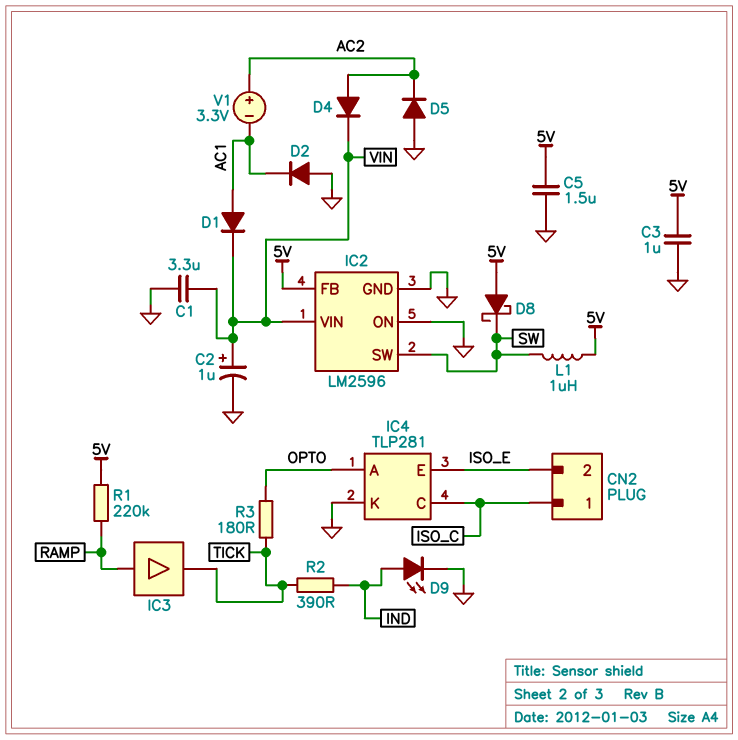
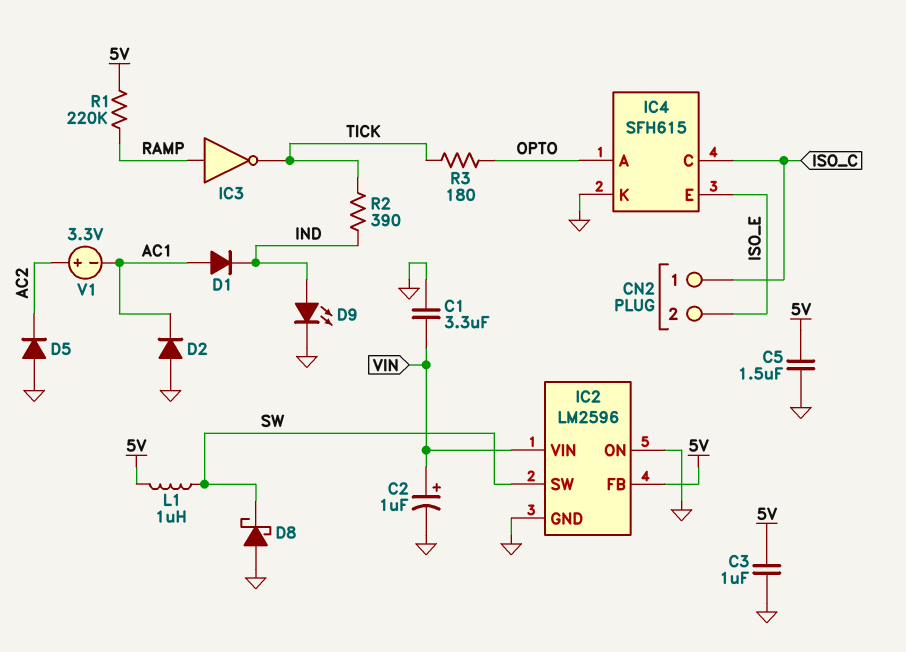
D1: diode (A AC1, K VIN) -> diode (A AC1, K IND)
D4: diode (A AC2, K VIN) -> none
D8: schottky (A 5V, K SW) -> schottky (A GND, K SW)
IC3: buffer (in RAMP, out TICK) -> NOT (in RAMP, out TICK)
IC4: TLP281 -> SFH615

